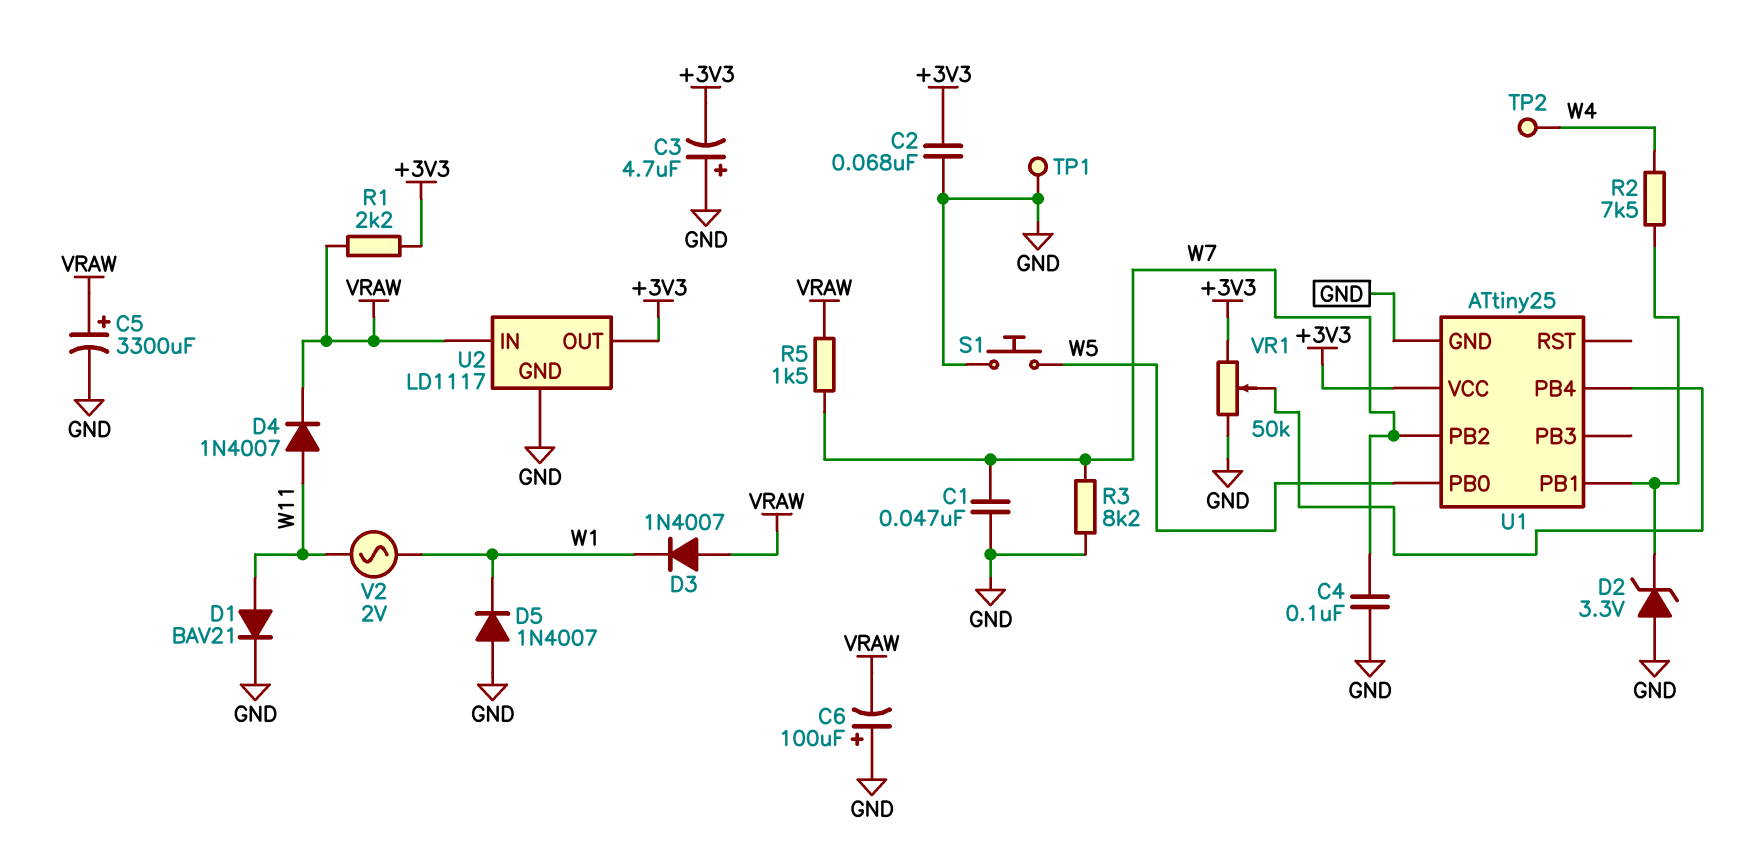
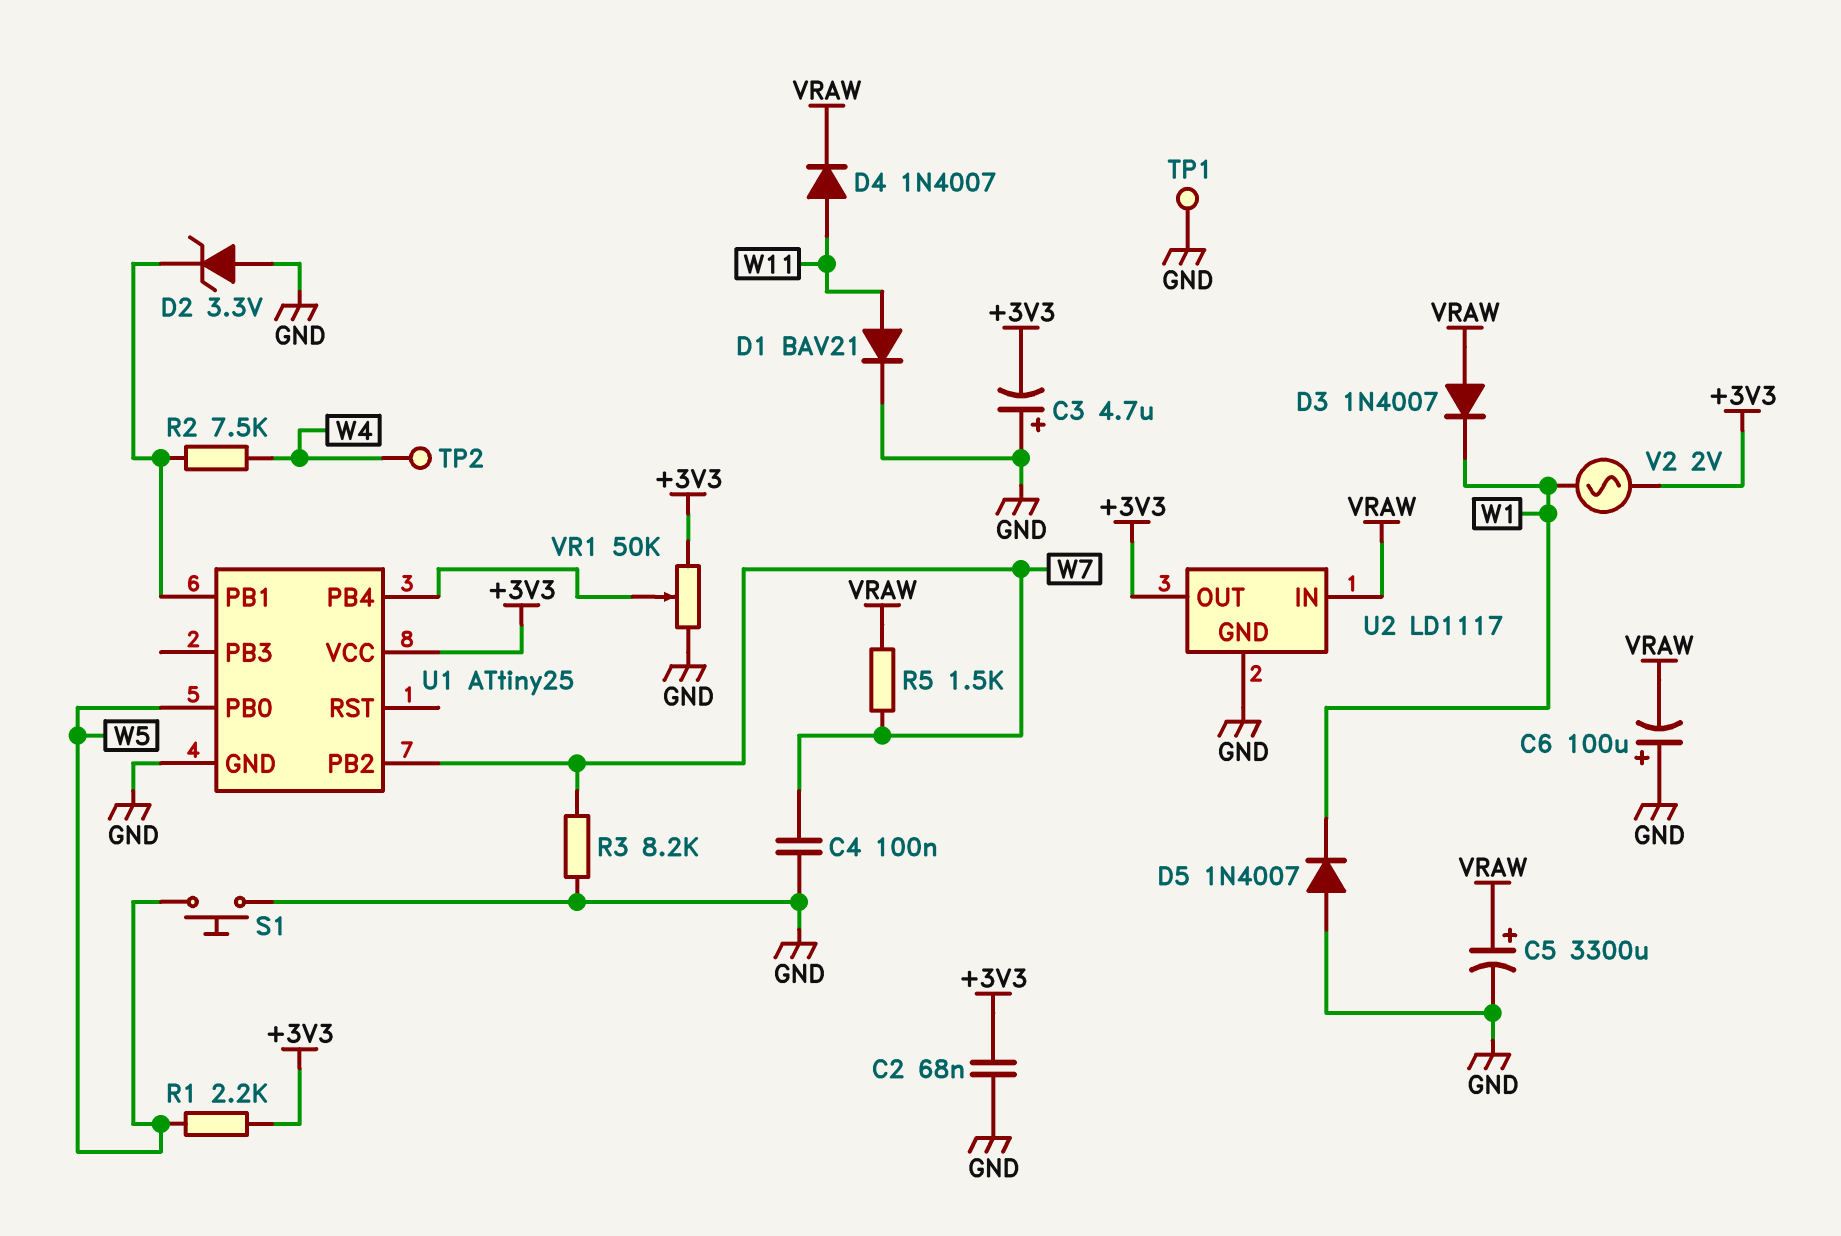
C1: 47nF (GND, W7) -> none
R1: 2.2k (+3V3, VRAW) -> 2.2k (+3V3, W5)
V2: AC 2V (W1, W11) -> AC 2V (+3V3, W1)

